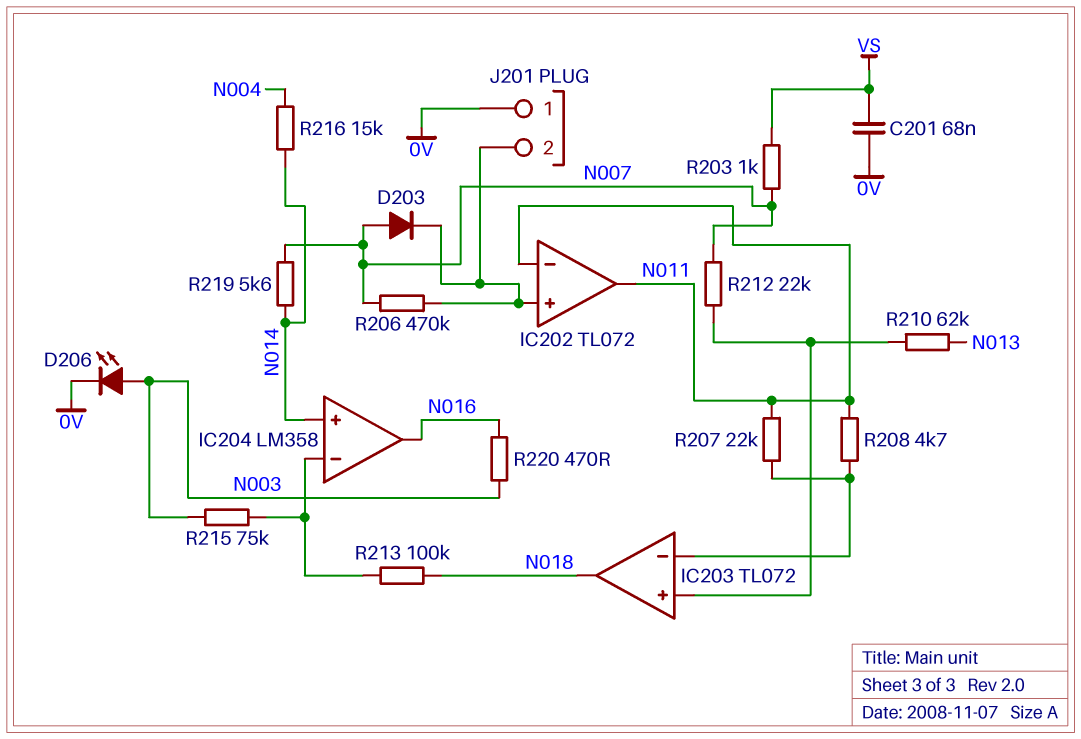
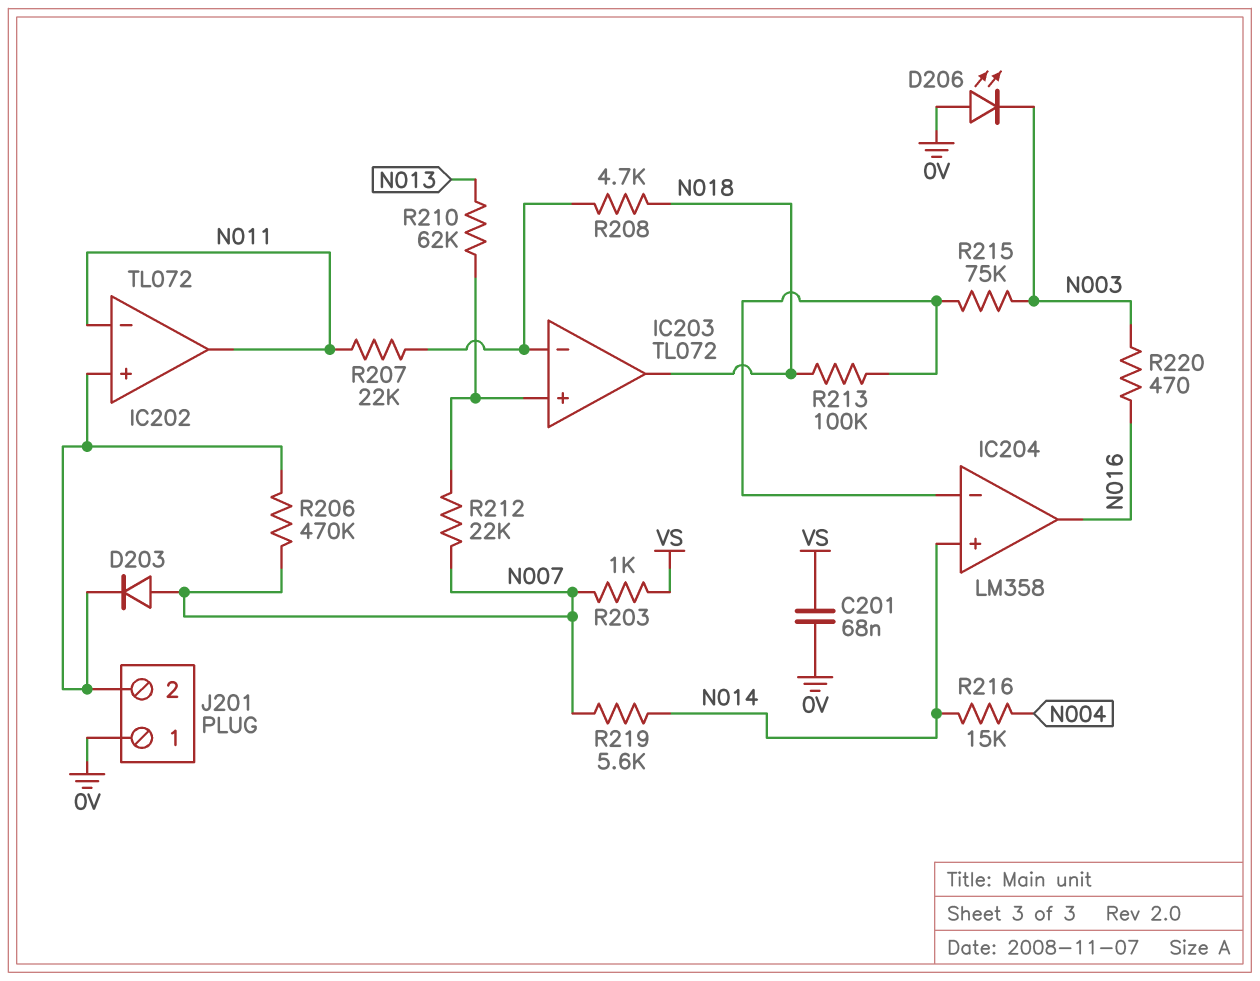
D206: LED (A N003, K 0V) -> LED (A 0V, K N003)
R208: 4.7k (IC203/in-, N011) -> 4.7k (IC203/in-, N018)

